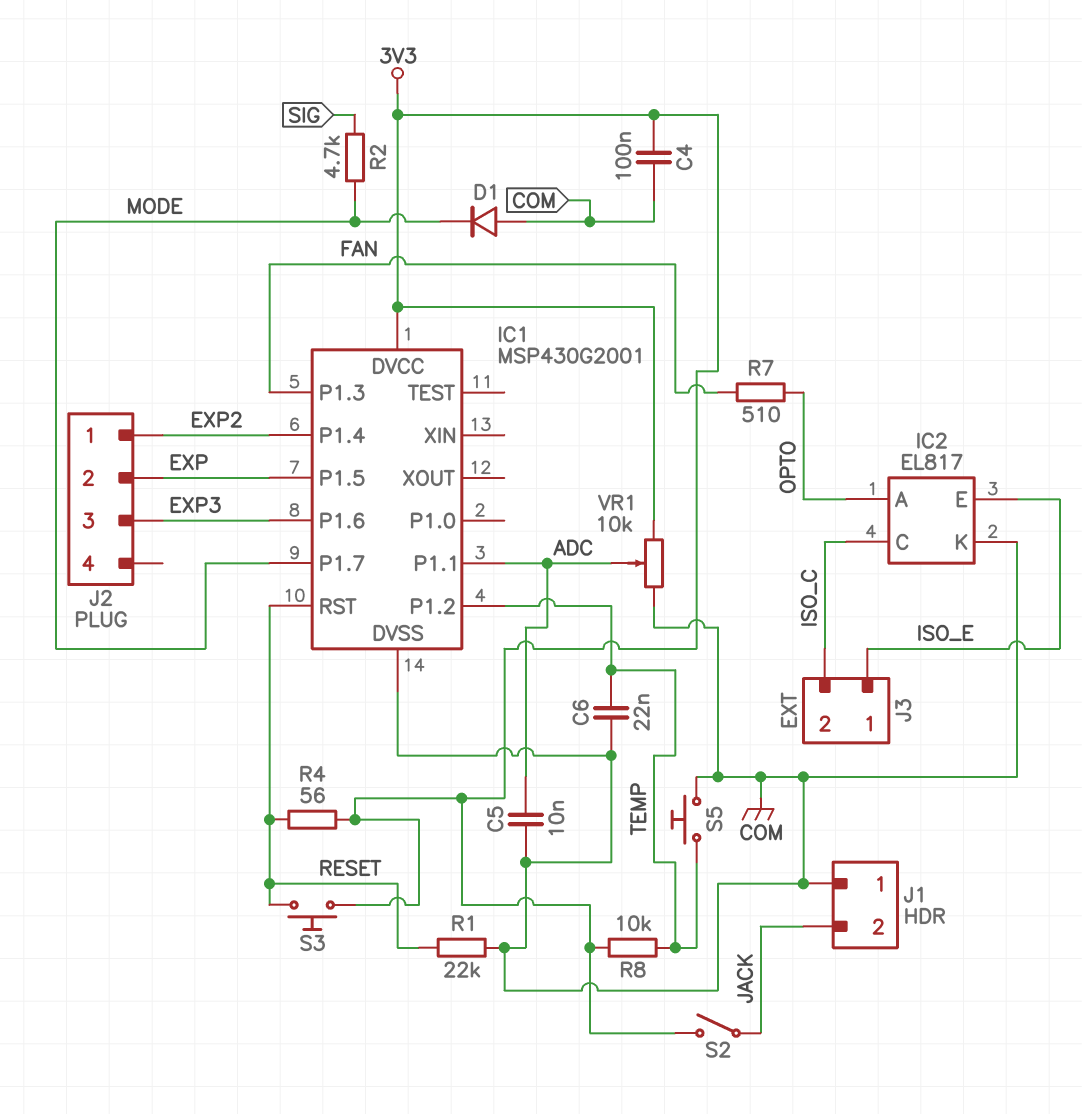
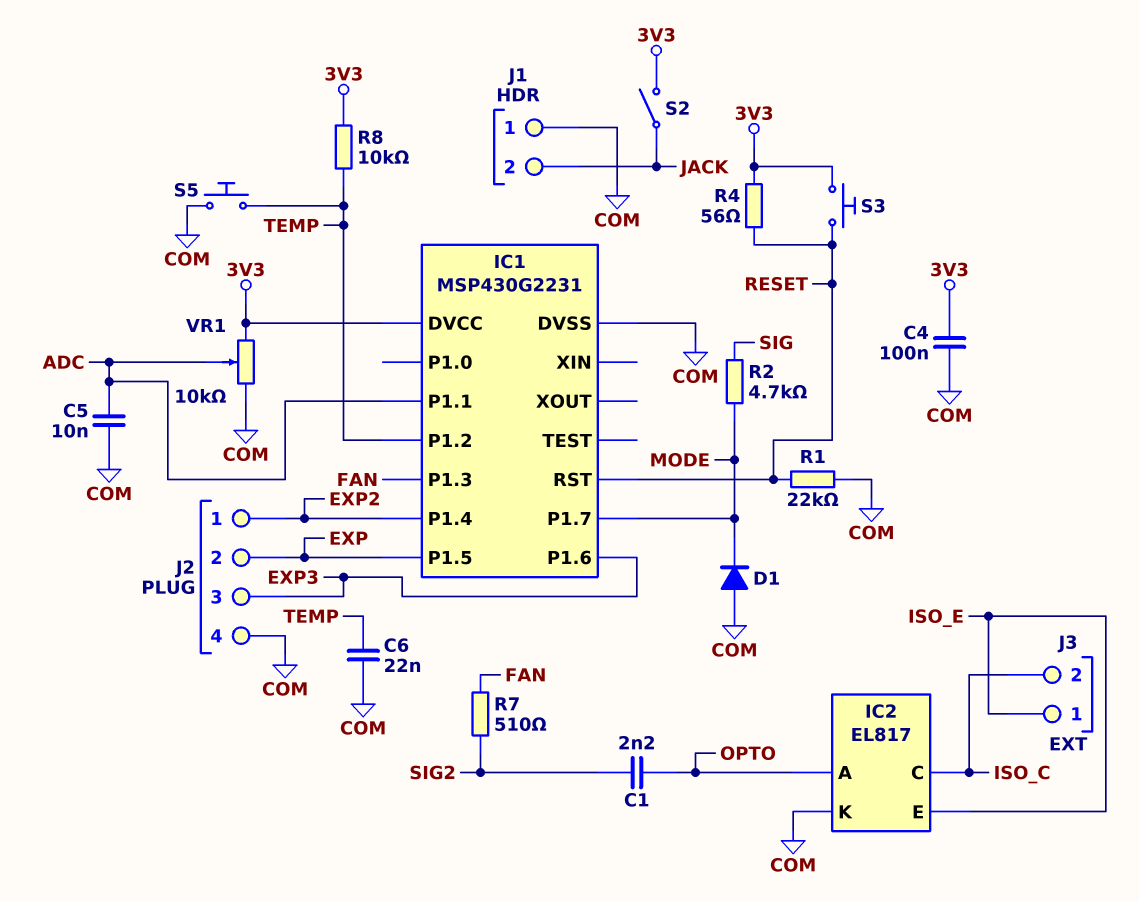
C1: none -> 2.2nF (OPTO, SIG2)
IC1: MSP430G2001 -> MSP430G2231
J2 pin 4: none -> COM
R7: 510 (FAN, OPTO) -> 510 (FAN, SIG2)

